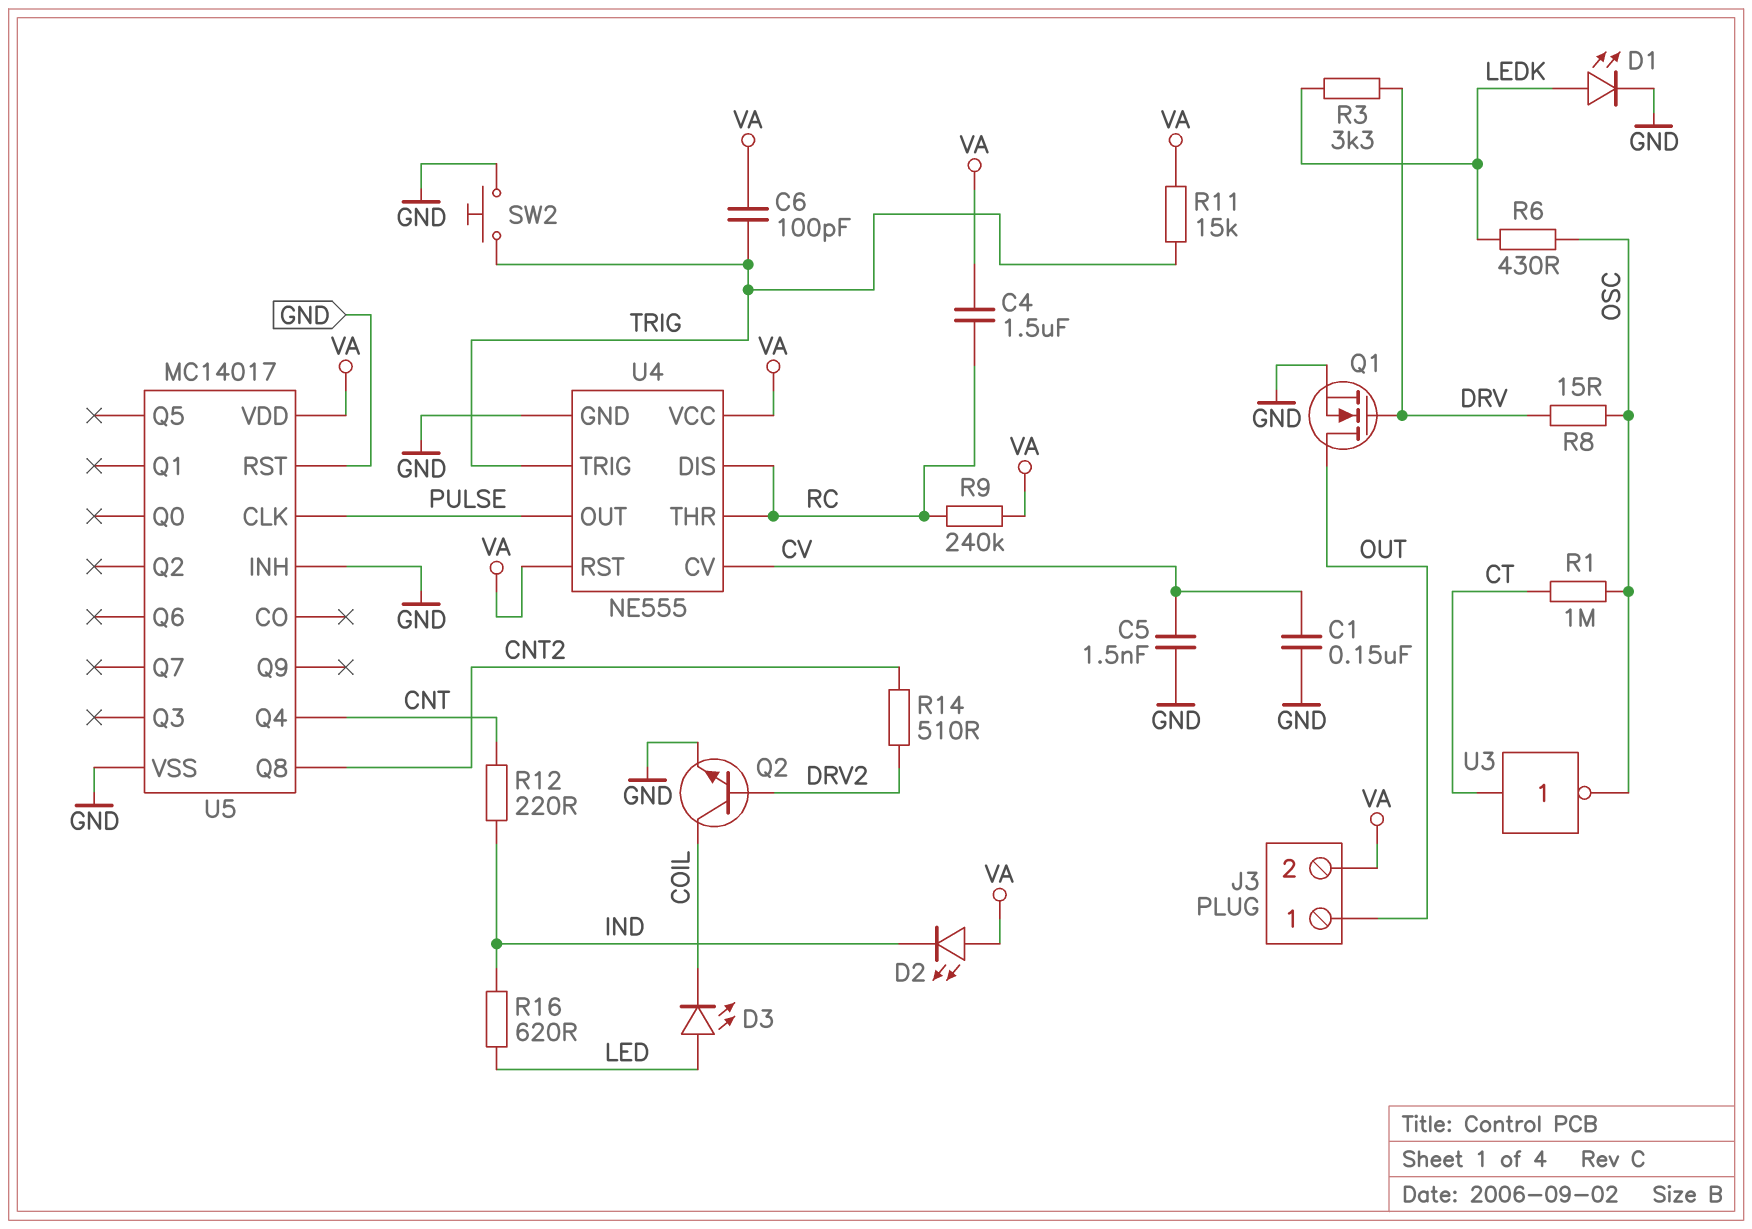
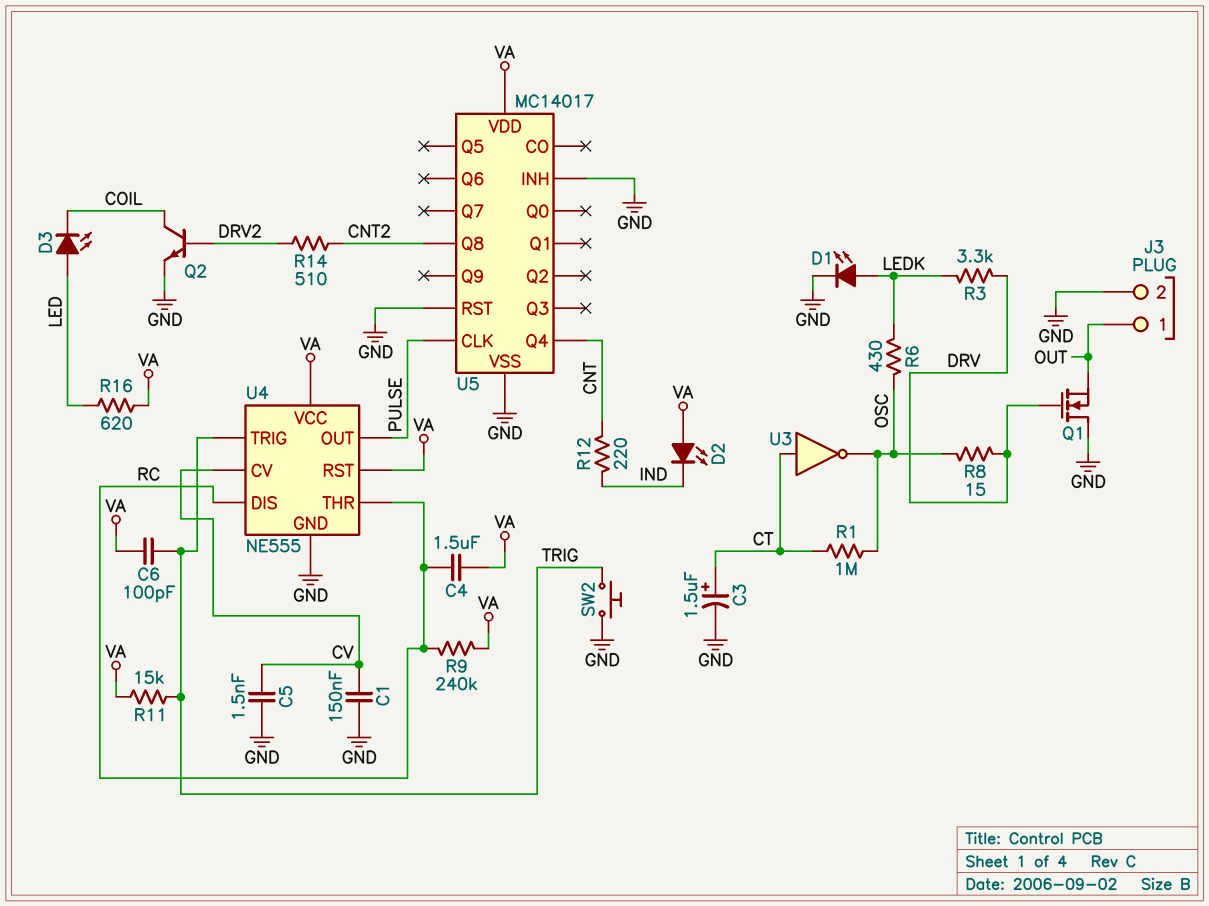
C3: none -> 1.5uF (plus CT, minus GND)
J3 pin 2: VA -> GND
Q1: NMOS (G DRV, D OUT, S GND) -> NMOS (G DRV, D GND, S OUT)
R16: 620 (IND, LED) -> 620 (LED, VA)

